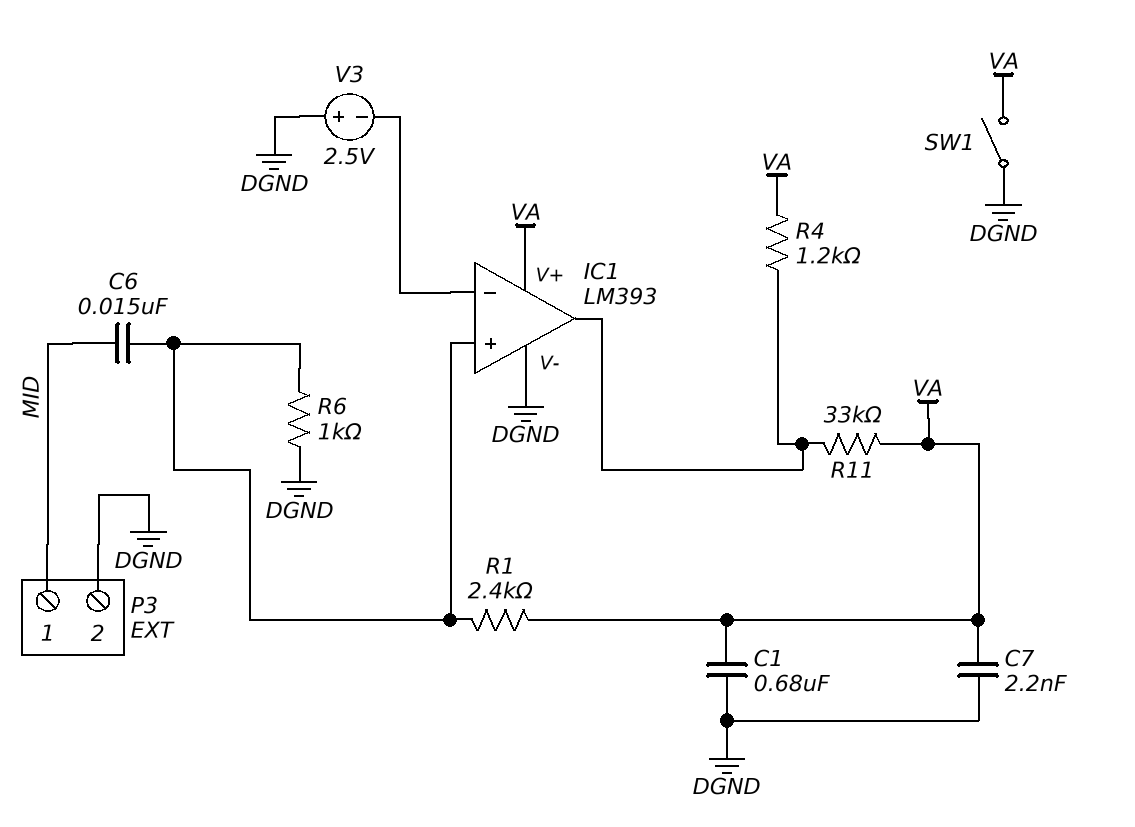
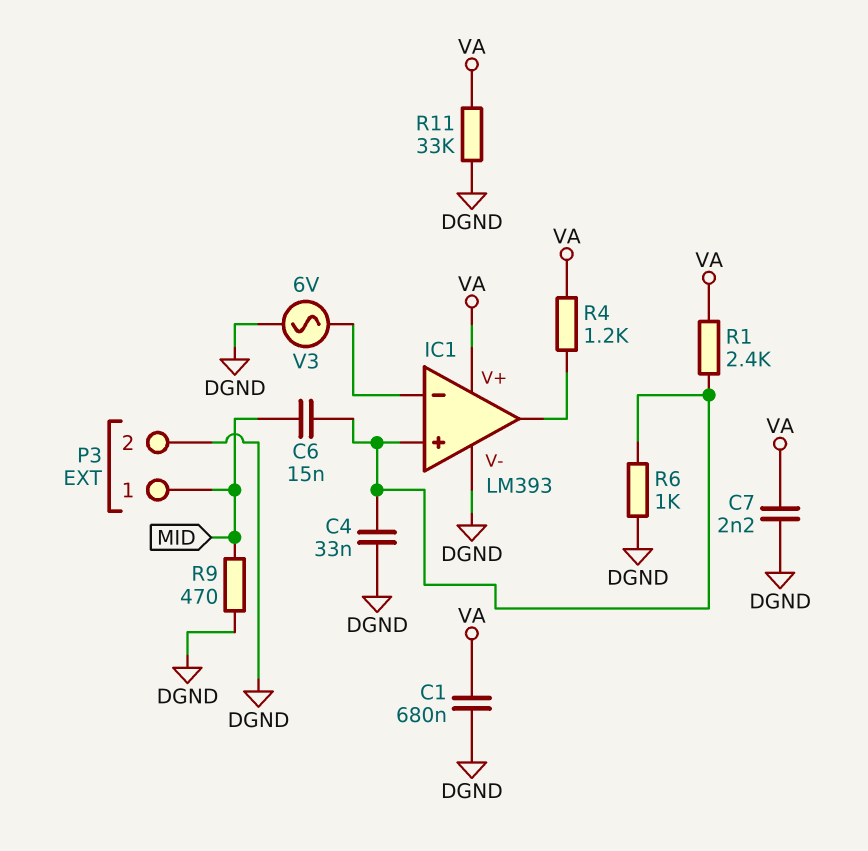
C4: none -> 33nF (DGND, IC1/in+)
R9: none -> 470 (DGND, MID)
R11: 33k (IC1/out, VA) -> 33k (DGND, VA)
SW1: switch (DGND, VA) -> none
V3: 2.5V (plus DGND, minus IC1/in-) -> AC 6V (DGND, IC1/in-)

